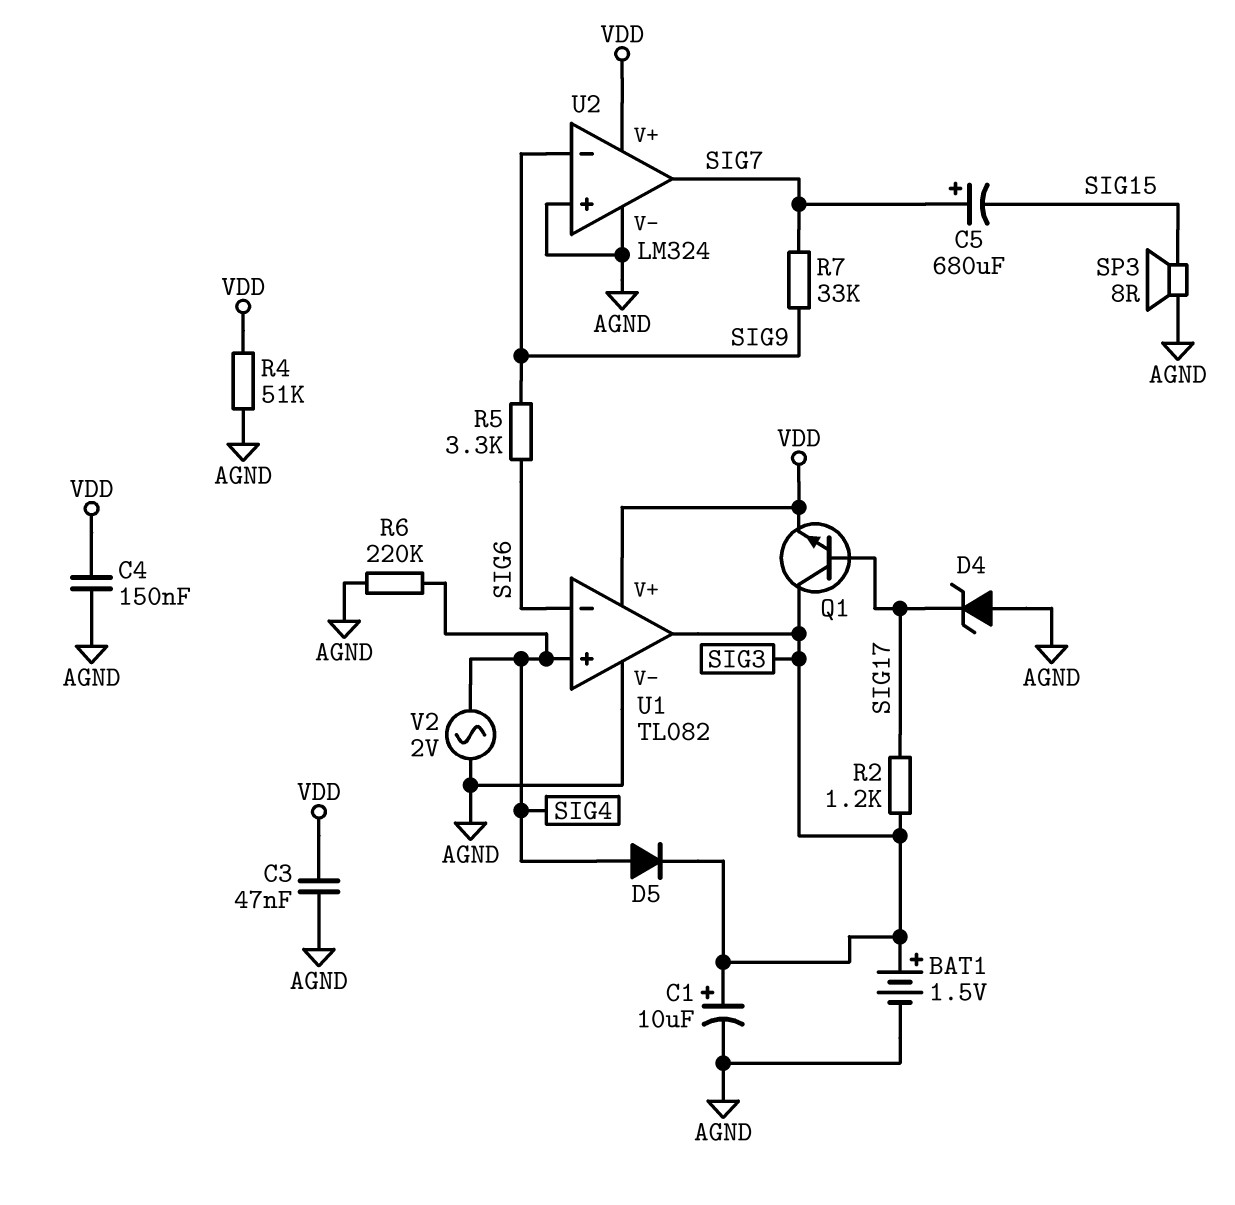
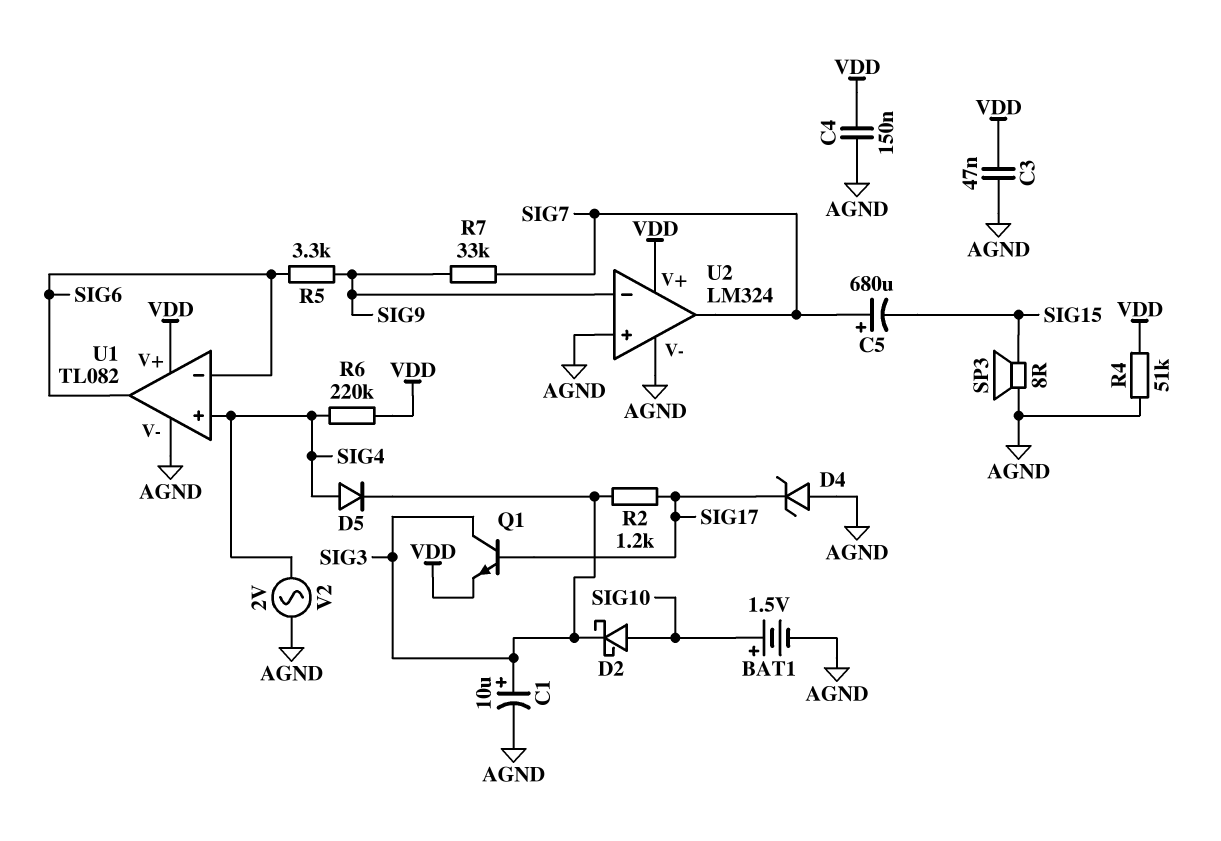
BAT1: 1.5V (plus SIG3, minus AGND) -> 1.5V (plus SIG10, minus AGND)
D2: none -> schottky (A SIG10, K SIG3)
R6: 220k (AGND, SIG4) -> 220k (SIG4, VDD)
U1 pin out: SIG3 -> SIG6

